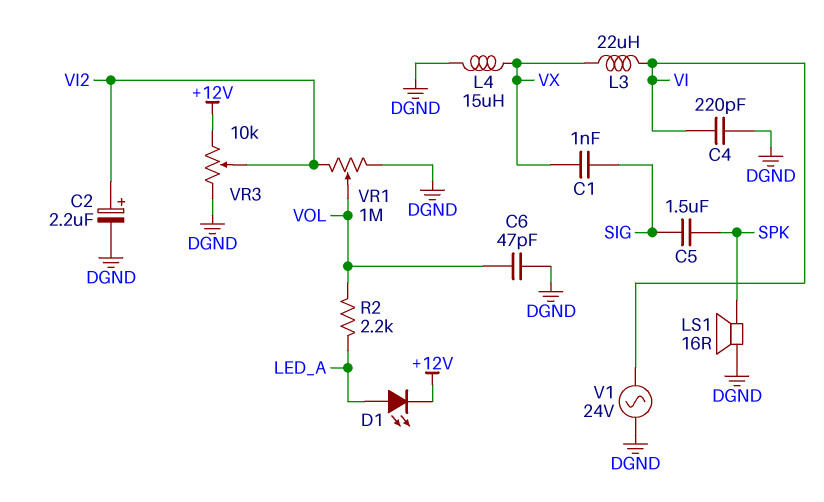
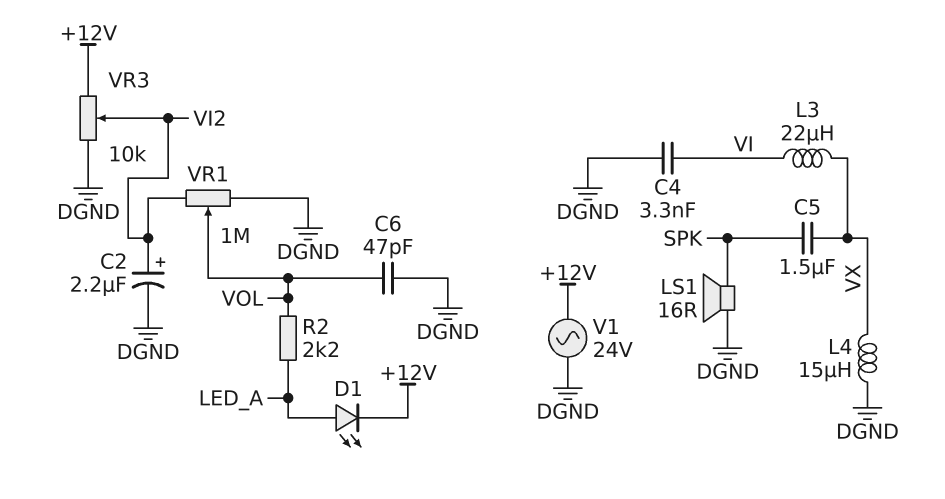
C1: 1nF (SIG, VX) -> none
C4: 220pF (DGND, VI) -> 3.3nF (DGND, VI)
C5: 1.5uF (SIG, SPK) -> 1.5uF (SPK, VX)
V1: AC 24V (DGND, VI) -> AC 24V (+12V, DGND)

